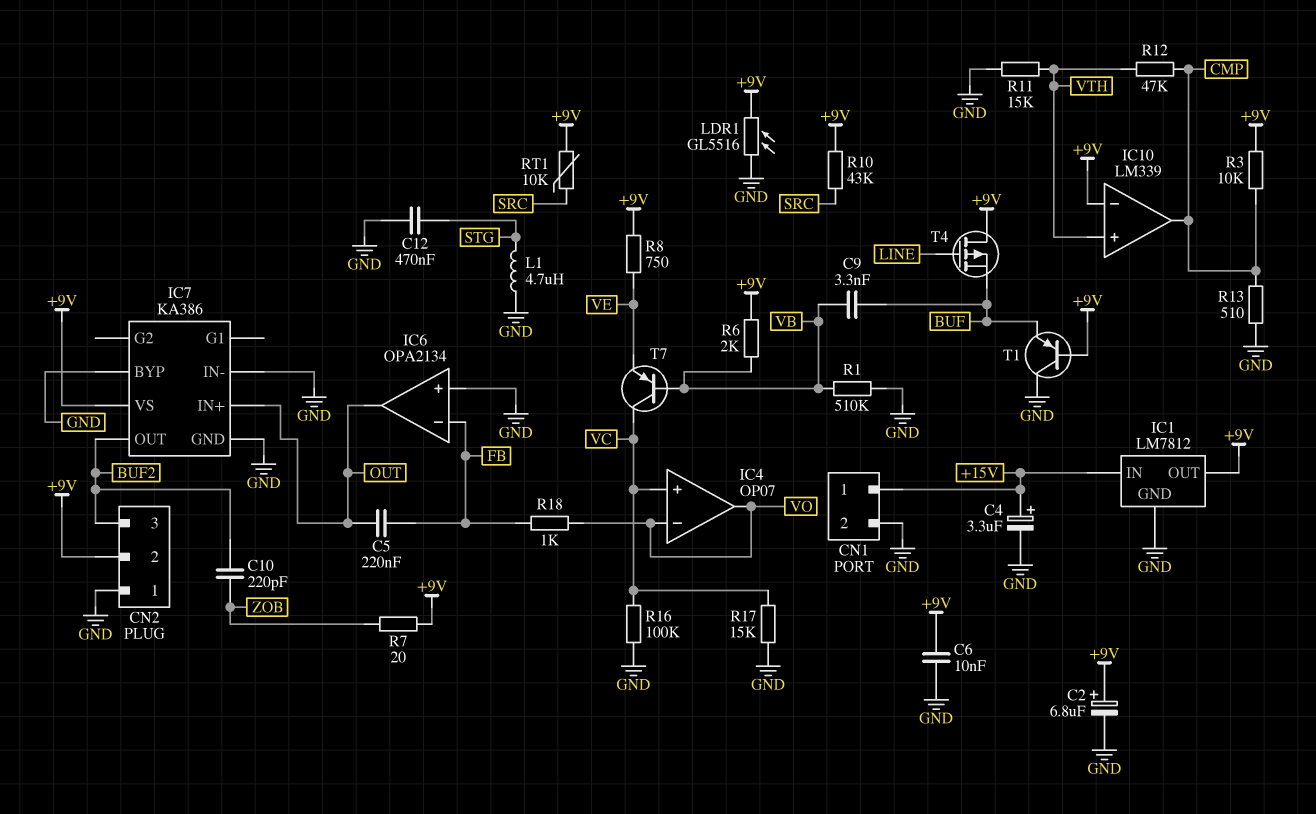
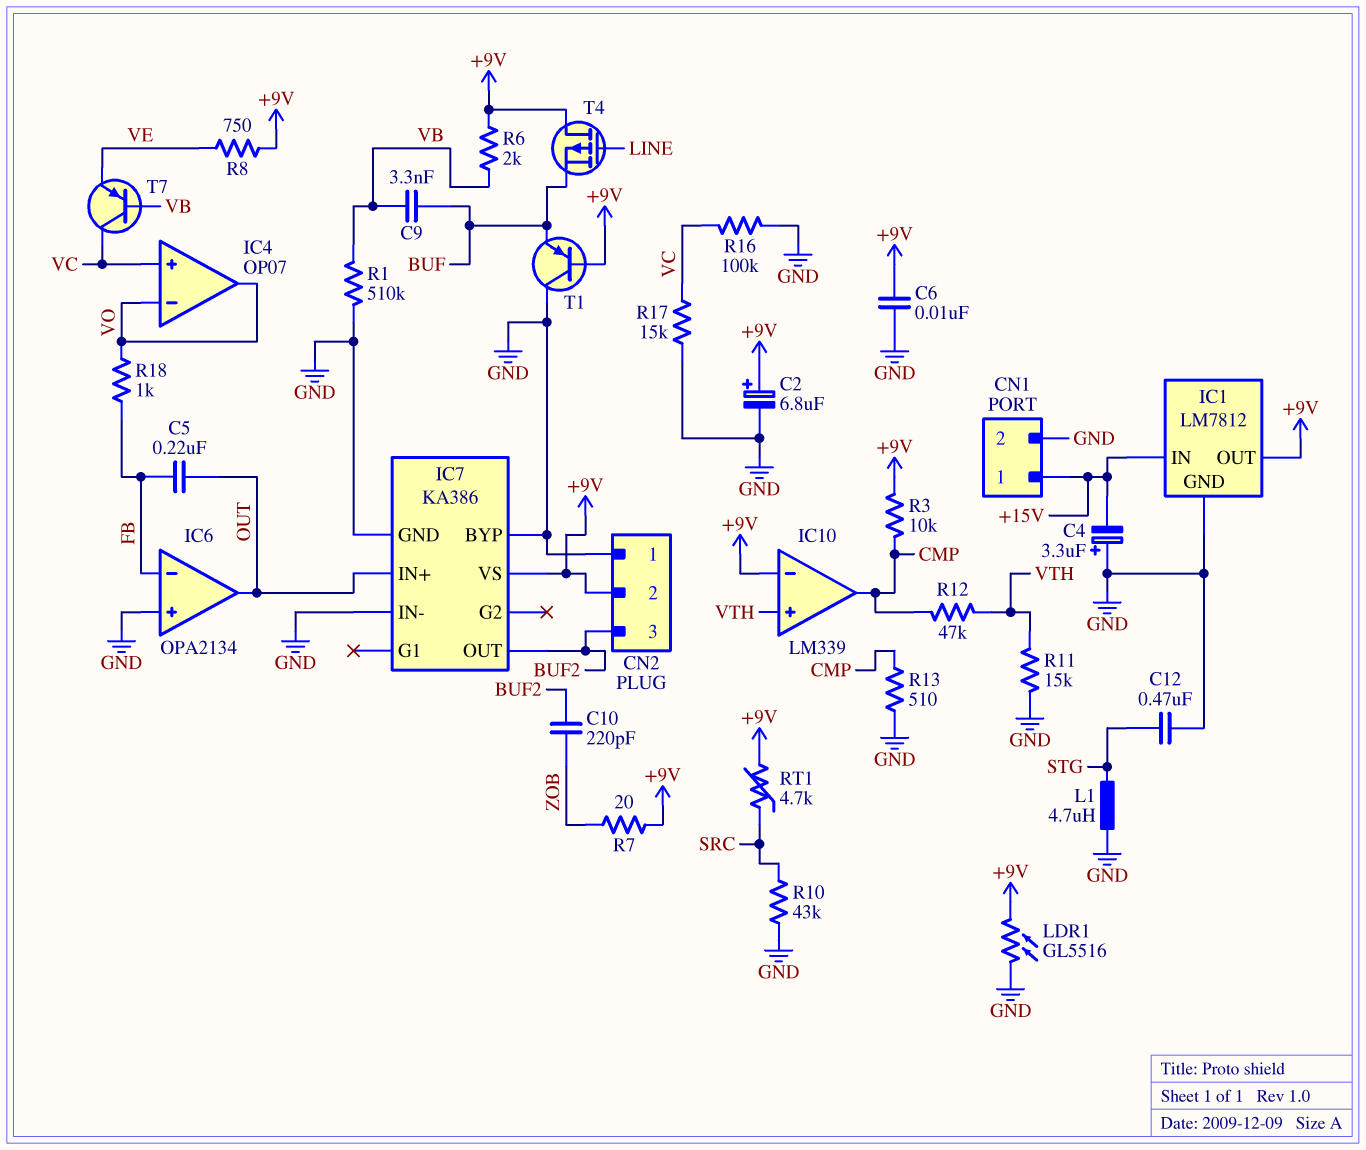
C4: 3.3uF (plus +15V, minus GND) -> 3.3uF (plus GND, minus +15V)
R10: 43k (+9V, SRC) -> 43k (GND, SRC)
RT1: 10k (+9V, SRC) -> 4.7k (+9V, SRC)

